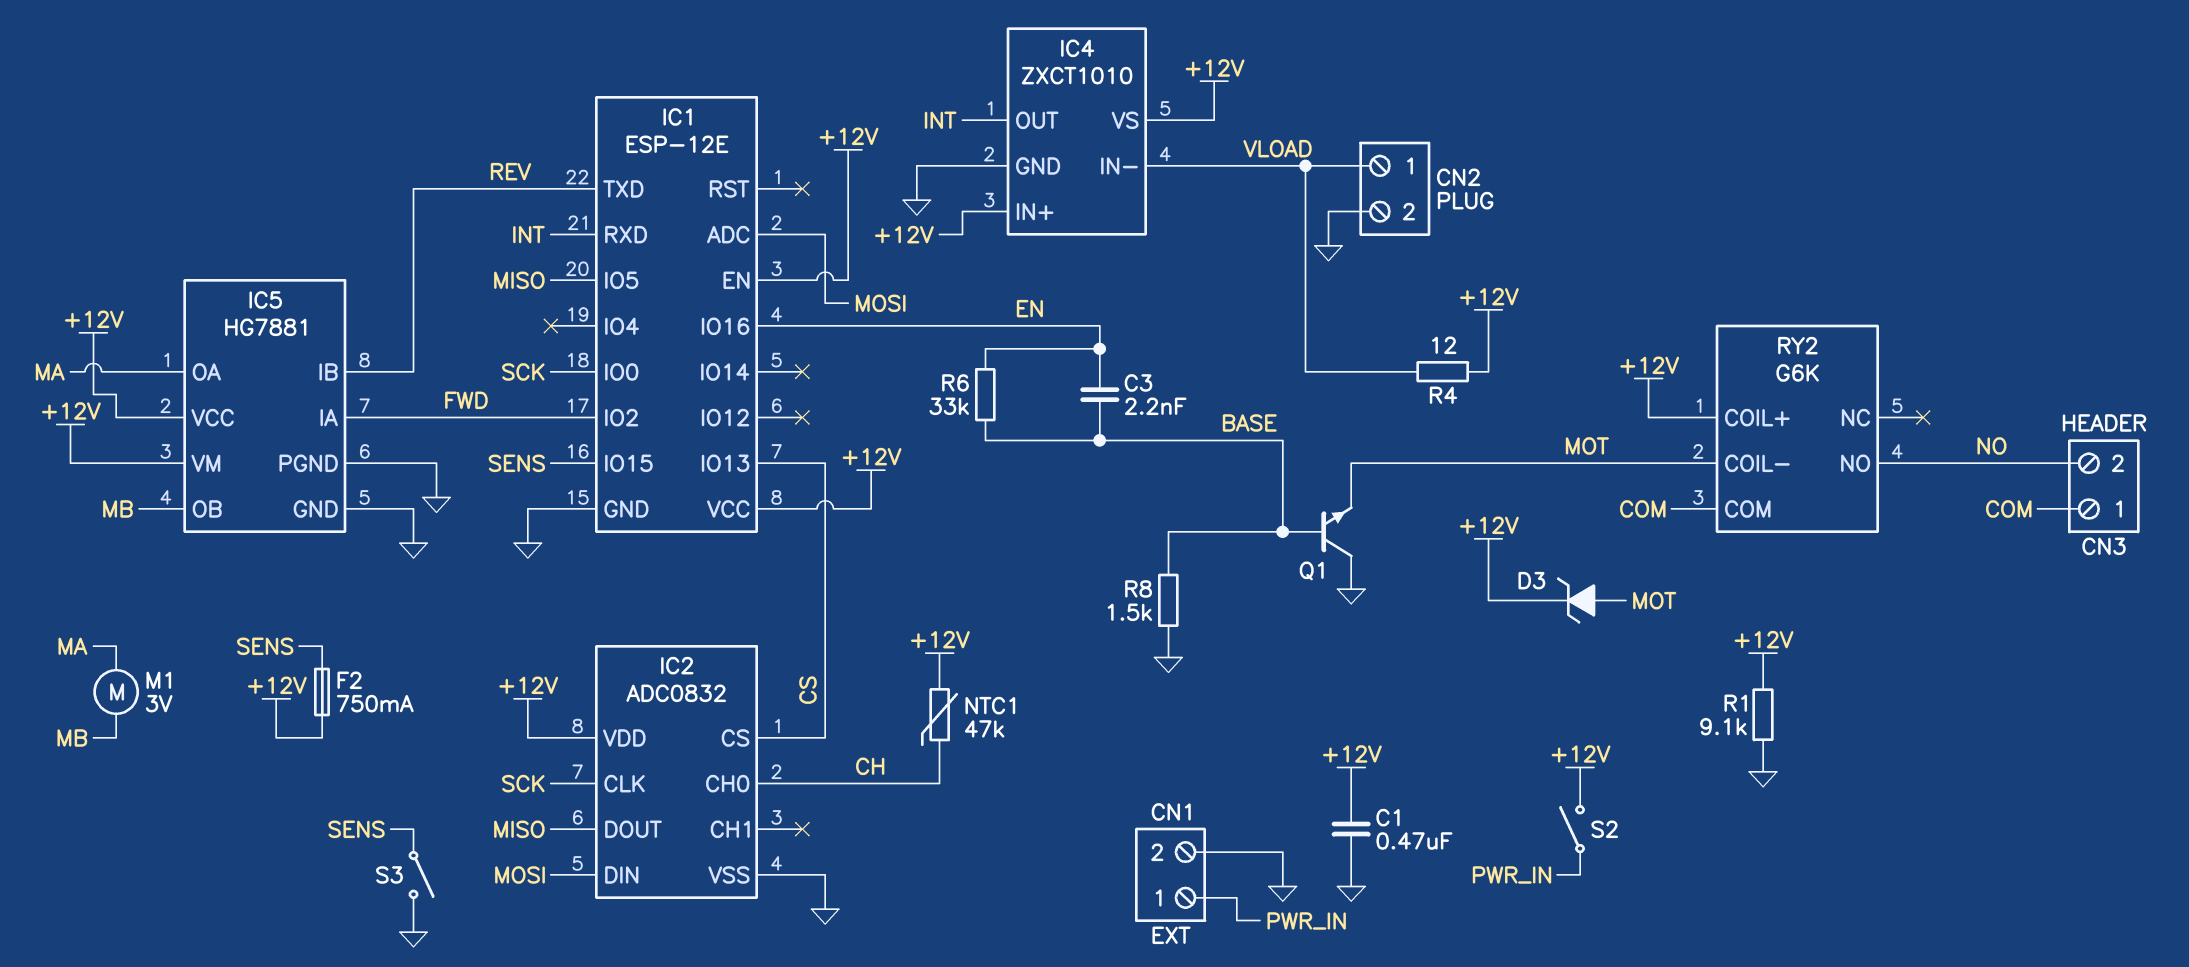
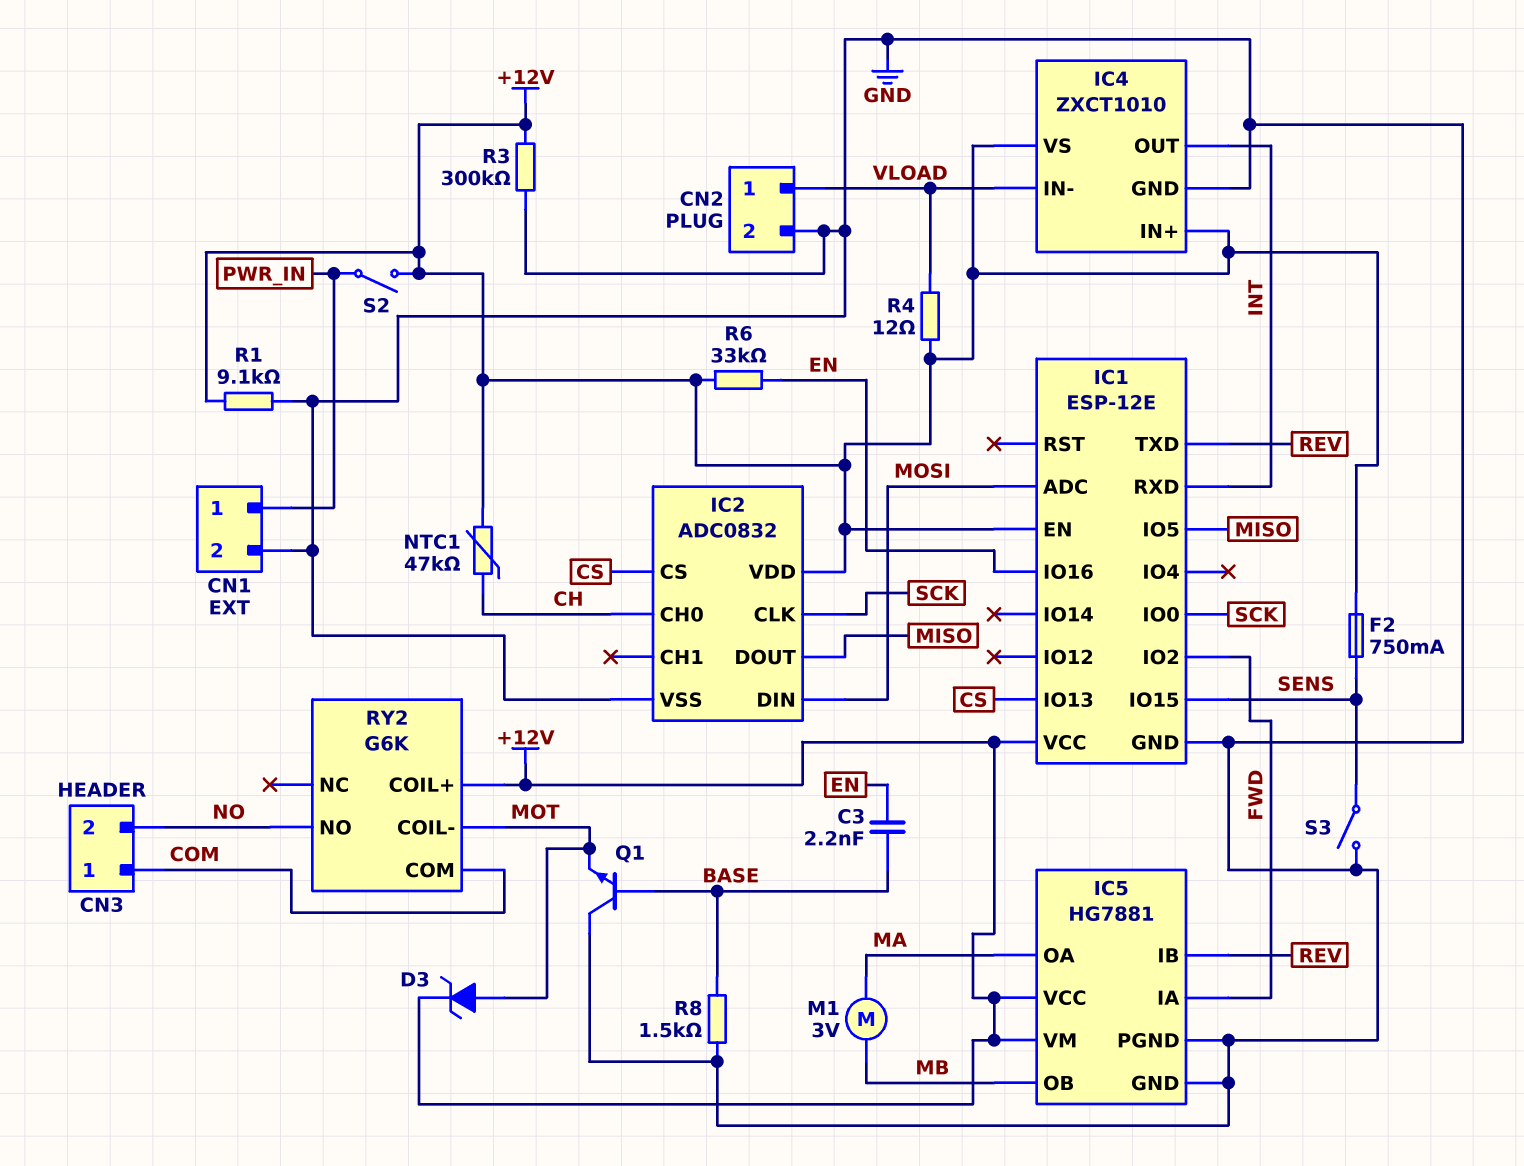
C1: 470nF (+12V, GND) -> none
R3: none -> 300k (+12V, GND)
R6: 33k (BASE, EN) -> 33k (+12V, EN)

